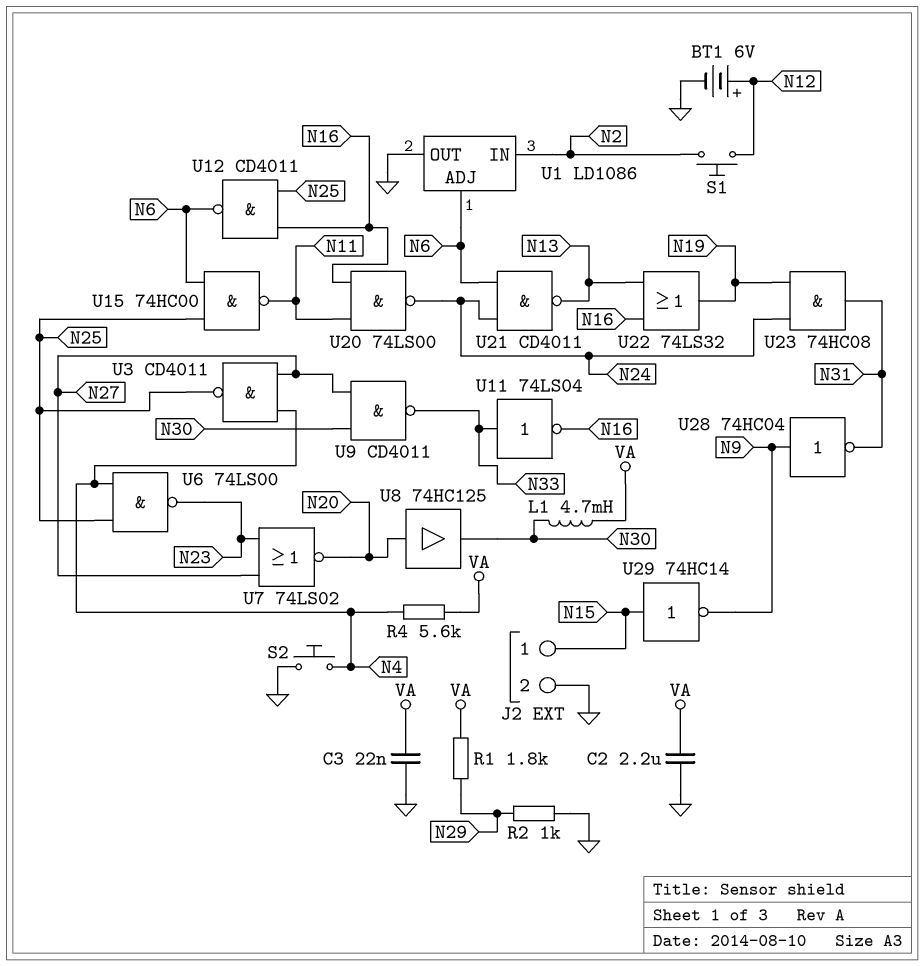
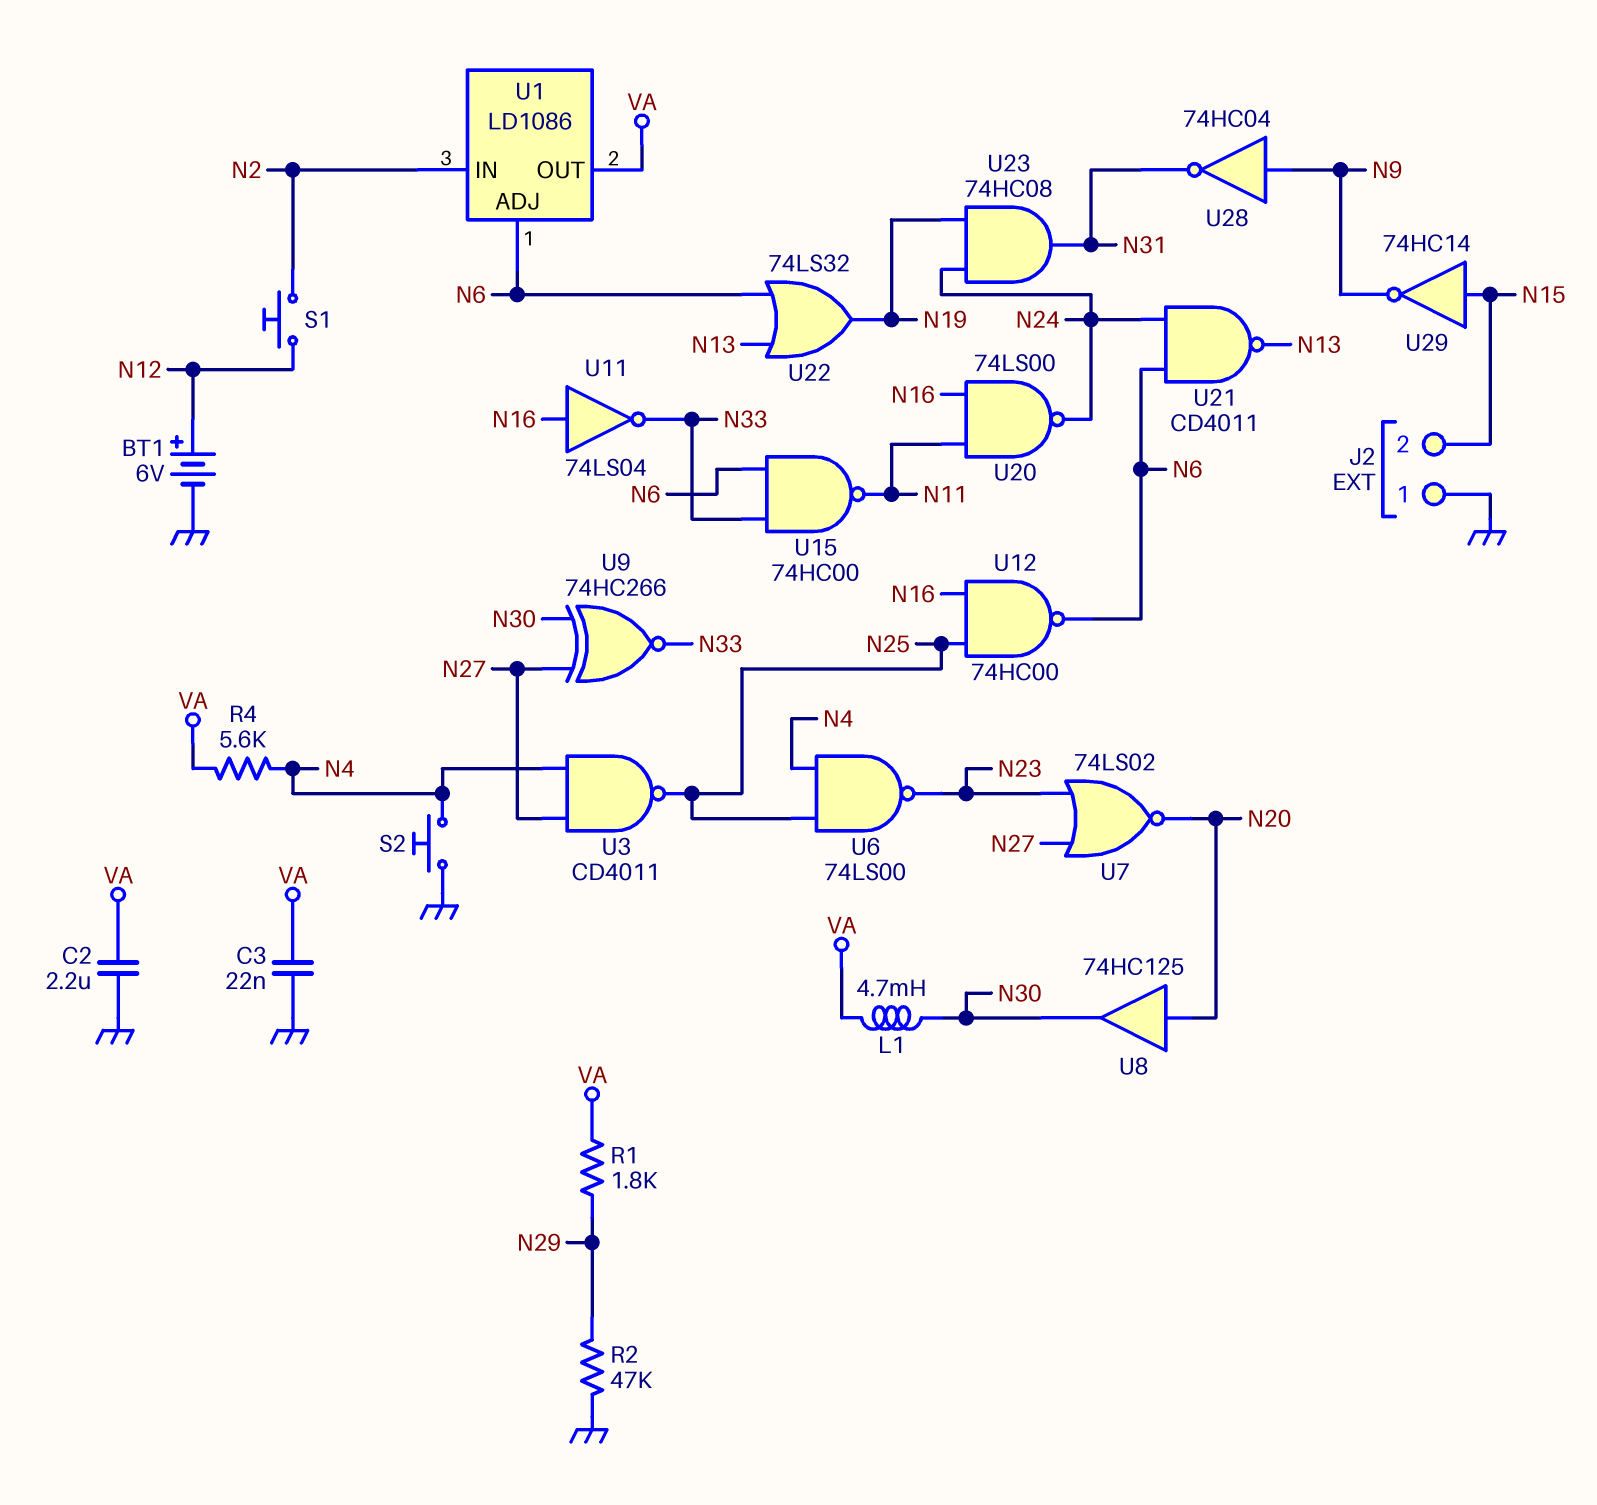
J2 pin 1: N15 -> GND
J2 pin 2: GND -> N15
R2: 1k (GND, N29) -> 47k (GND, N29)
U1 pin OUT: GND -> VA
U9: NAND CD4011 (in N27, in N30, out N33) -> XNOR 74HC266 (in N27, in N30, out N33)
U11: NOT 74LS04 (in N33, out N16) -> NOT 74LS04 (in N16, out N33)
U12: NAND CD4011 (in N16, in N25, out N6) -> NAND 74HC00 (in N16, in N25, out N6)
U15: NAND 74HC00 (in N6, in N25, out N11) -> NAND 74HC00 (in N6, in N33, out N11)
U22: OR 74LS32 (in N13, in N16, out N19) -> OR 74LS32 (in N6, in N13, out N19)

